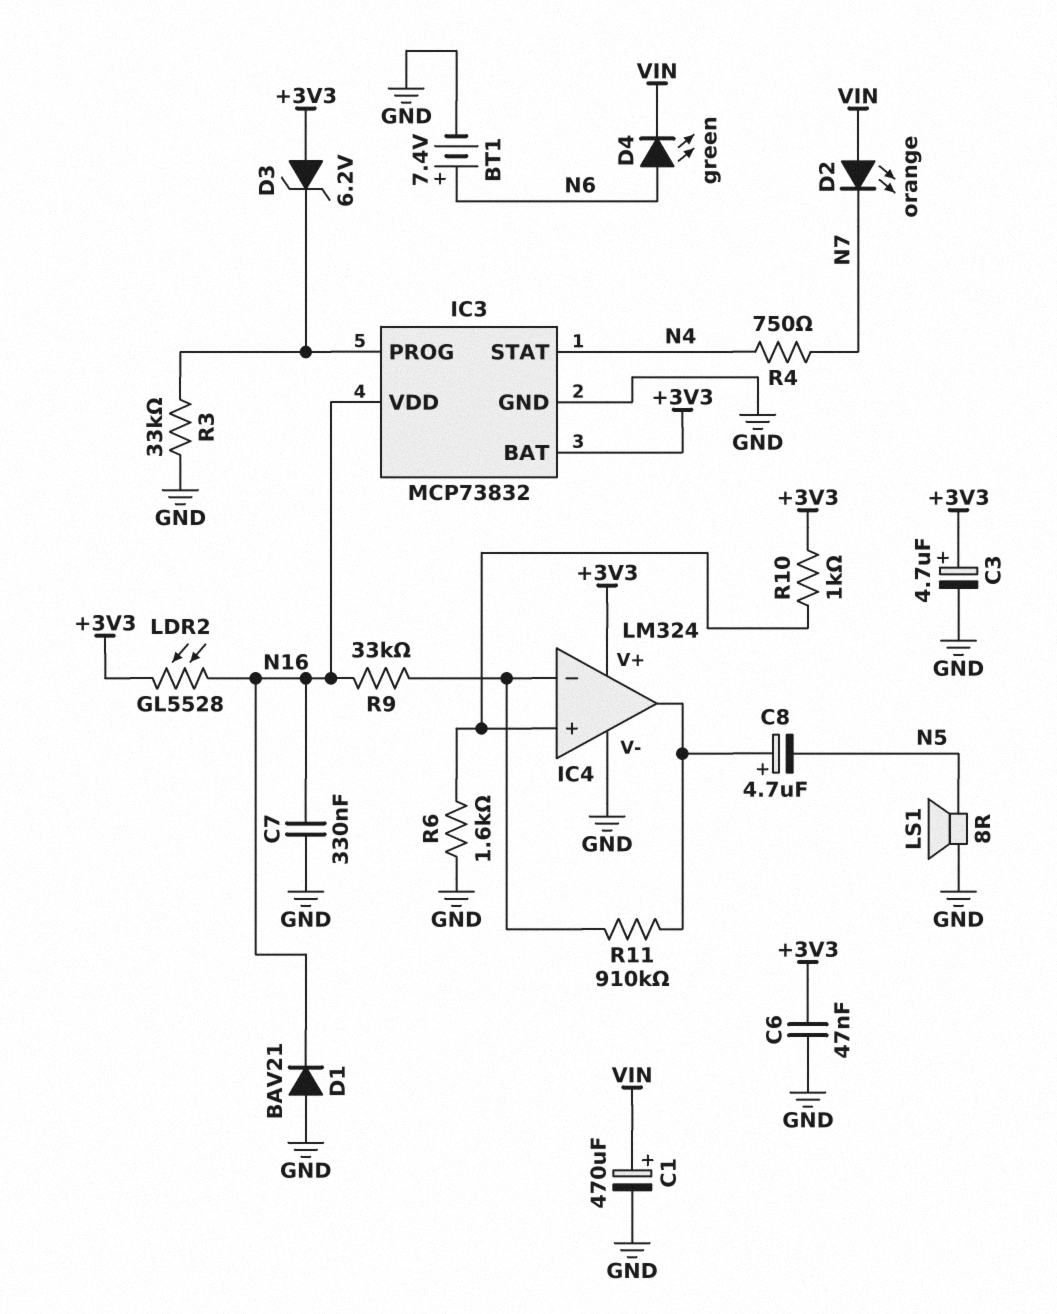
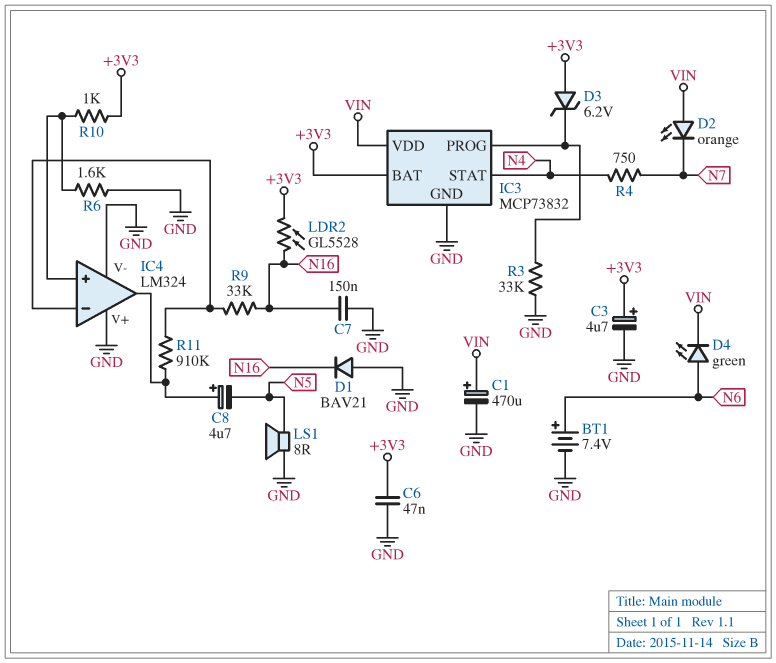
C7: 330nF (GND, N16) -> 150nF (GND, N16)
IC3 pin VDD: N16 -> VIN
IC4 pin V+: +3V3 -> GND

